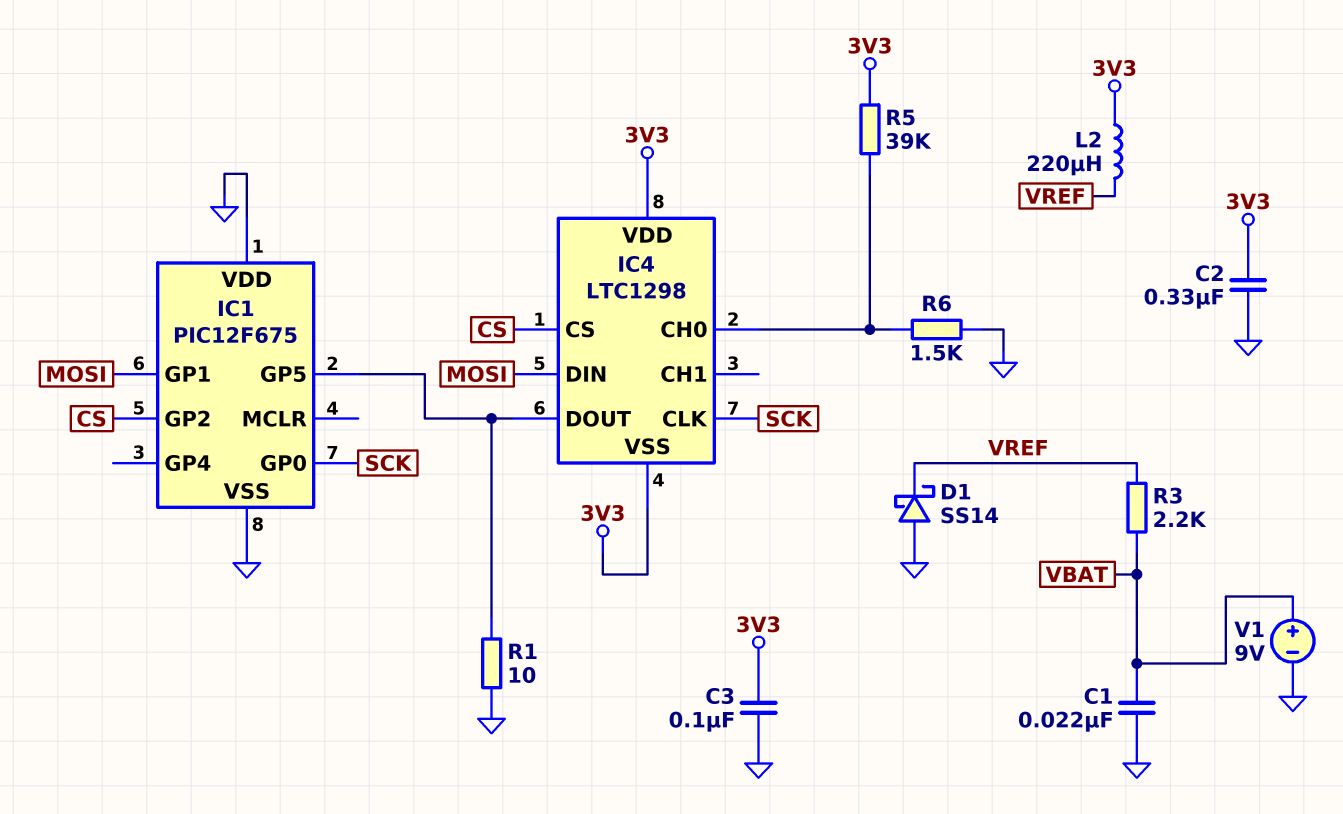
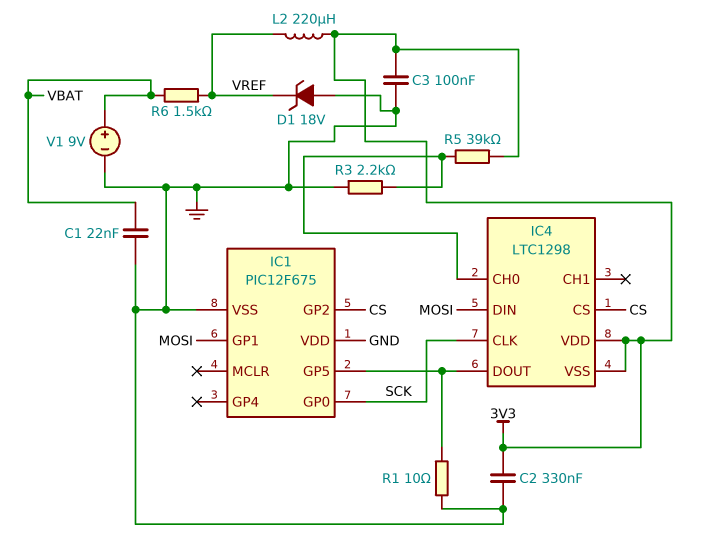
D1: schottky SS14 (A GND, K VREF) -> zener 18V (A GND, K VREF)
R3: 2.2k (VBAT, VREF) -> 2.2k (GND, IC4/CH0)
R6: 1.5k (GND, IC4/CH0) -> 1.5k (VBAT, VREF)

